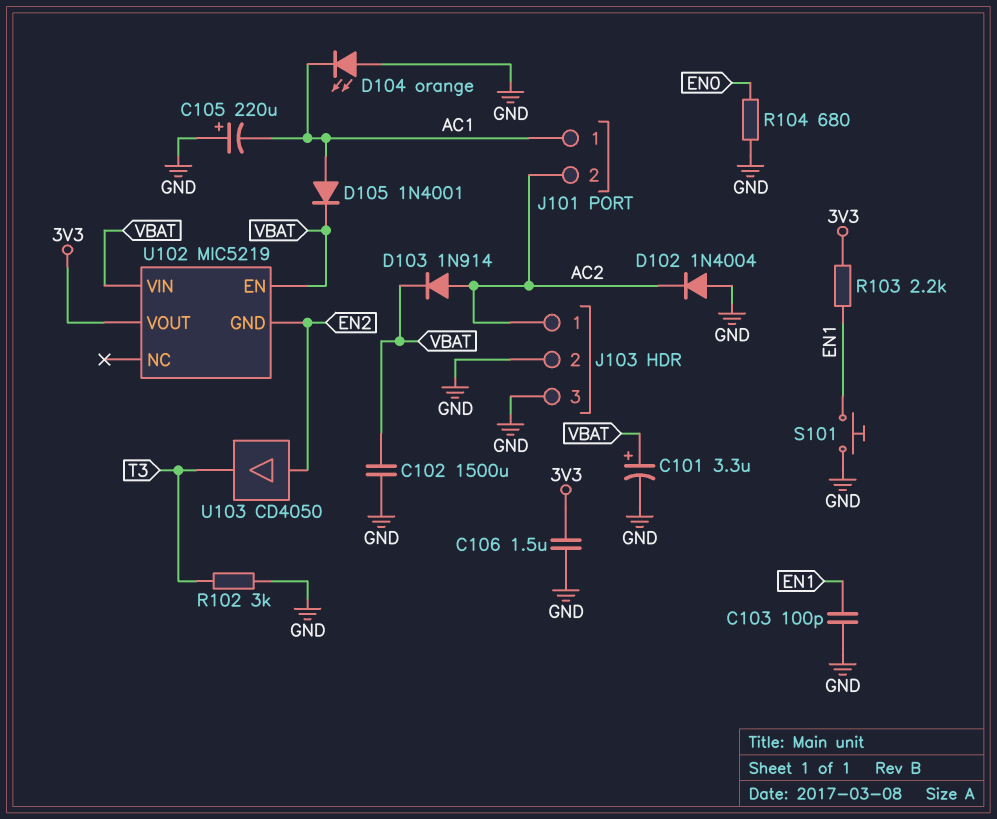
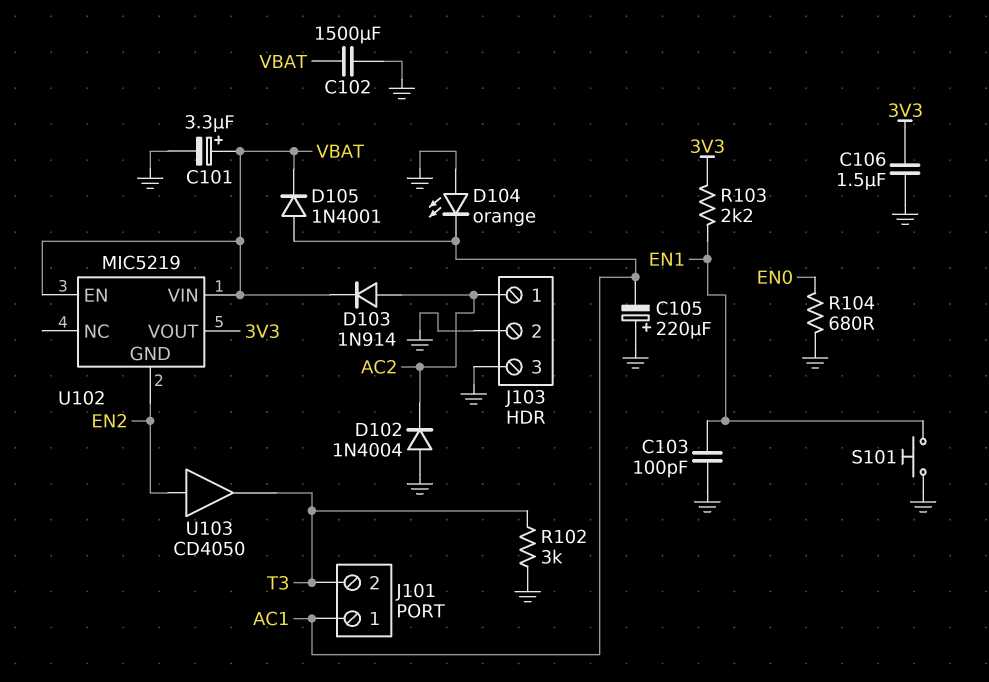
J101 pin 2: AC2 -> T3

